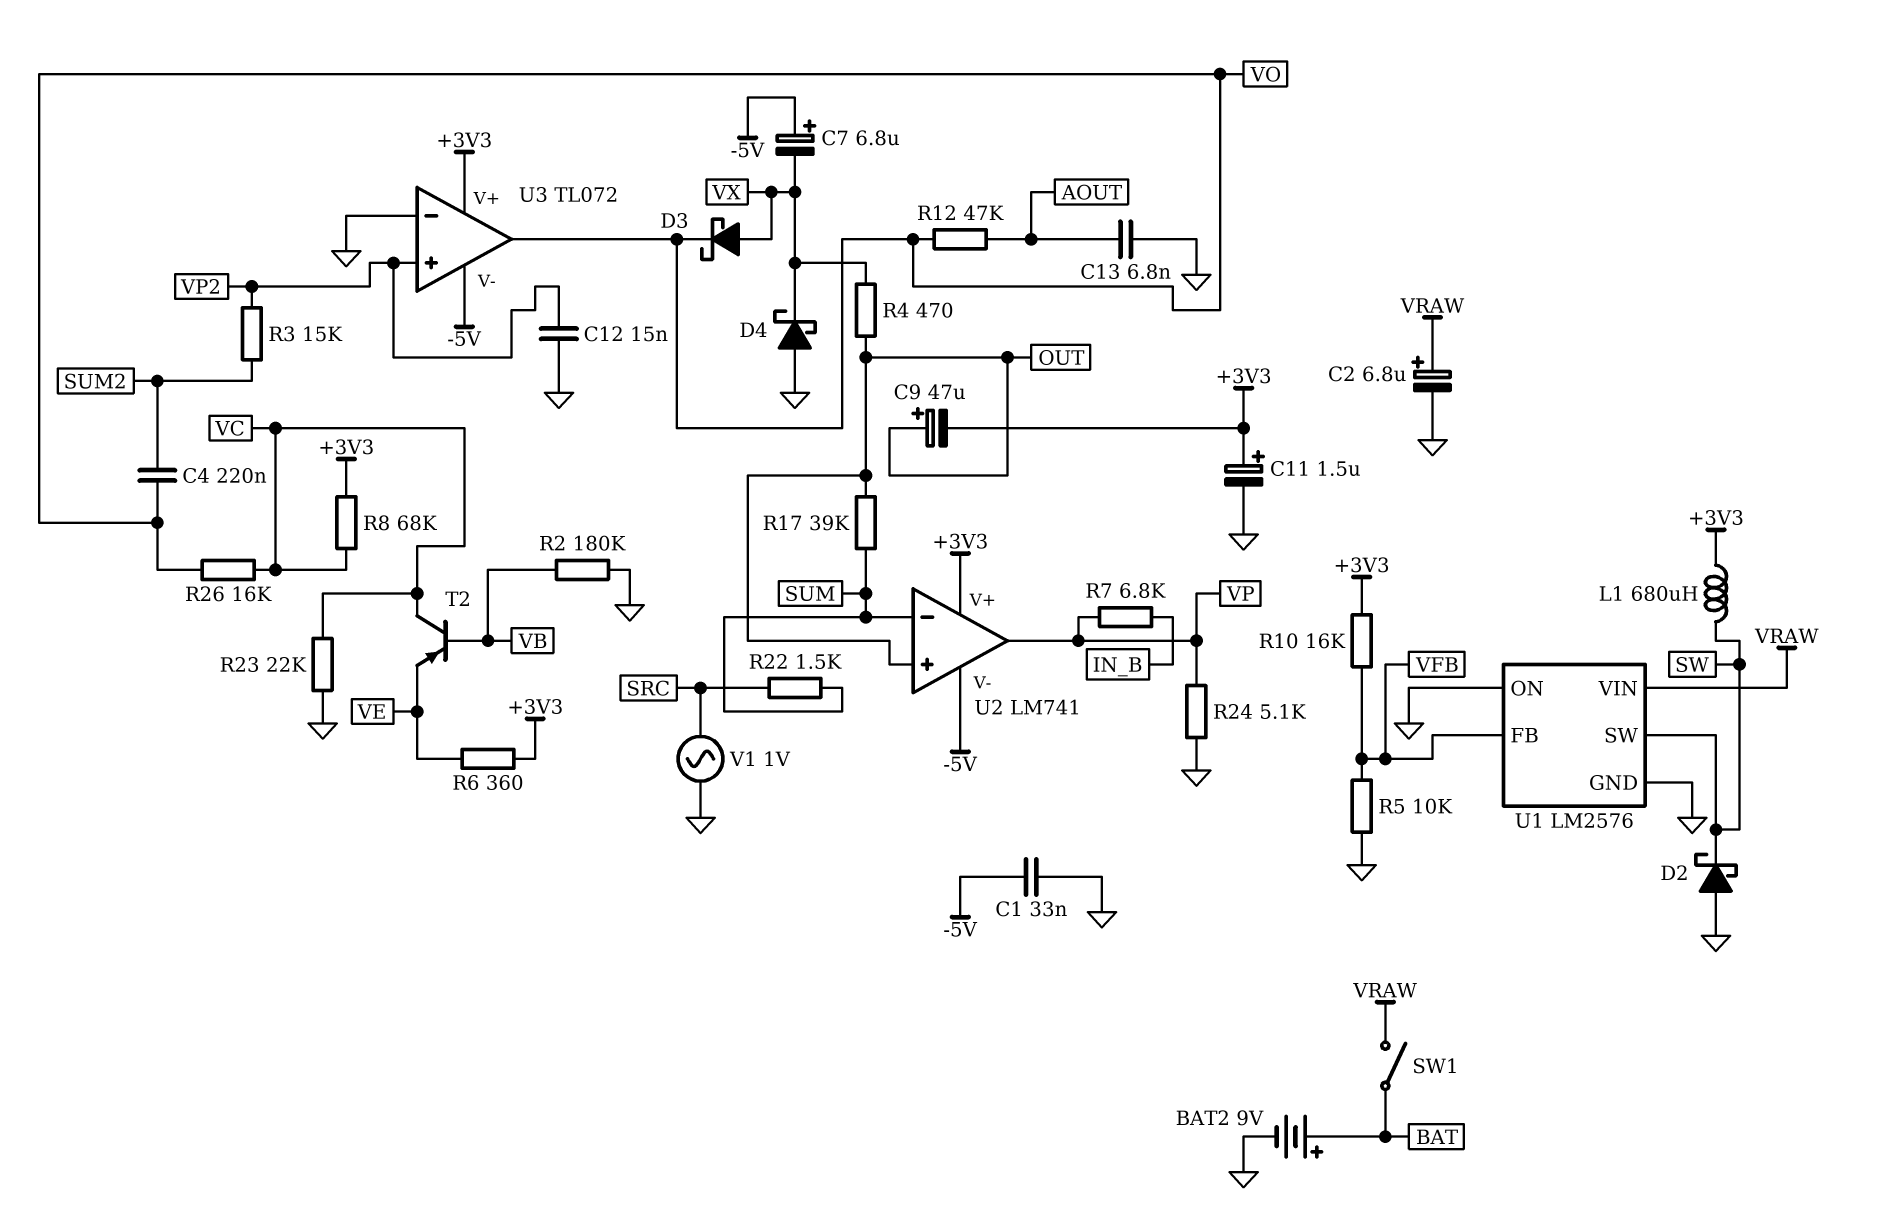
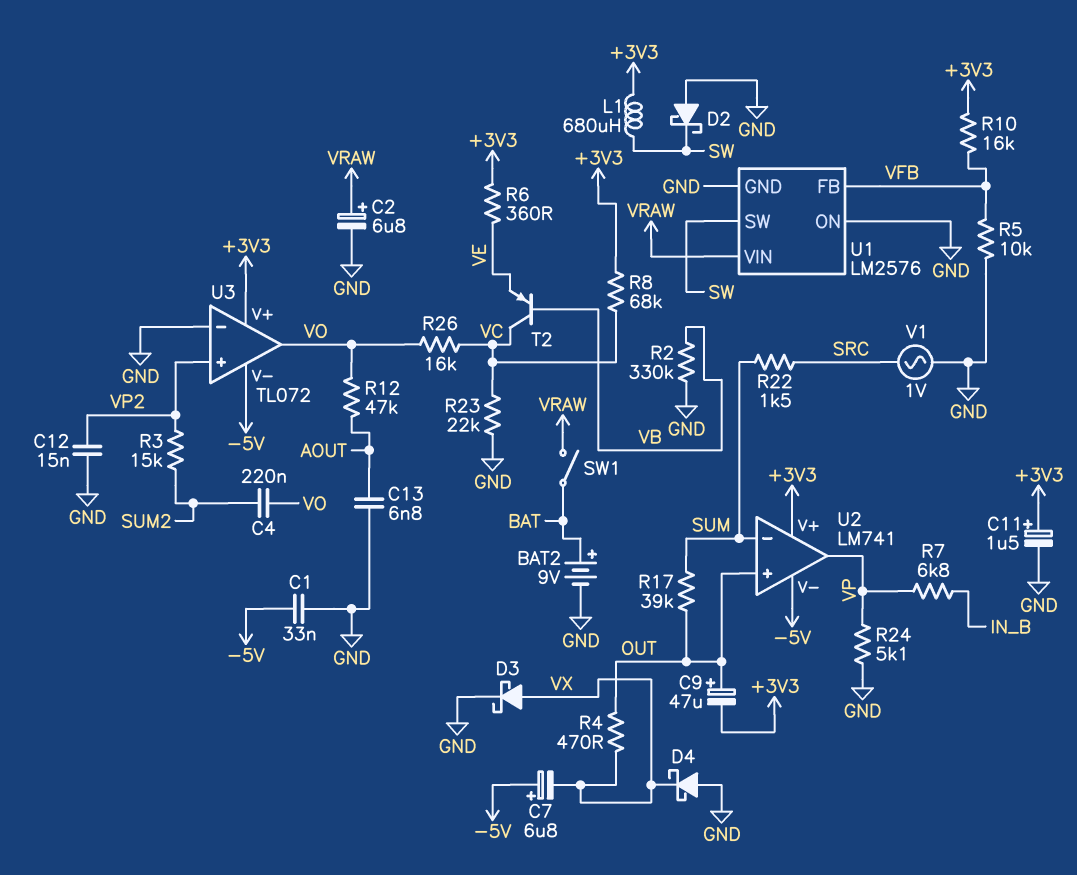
D3: schottky (A VX, K VO) -> schottky (A VX, K GND)
R2: 180k (GND, VB) -> 330k (GND, VB)

